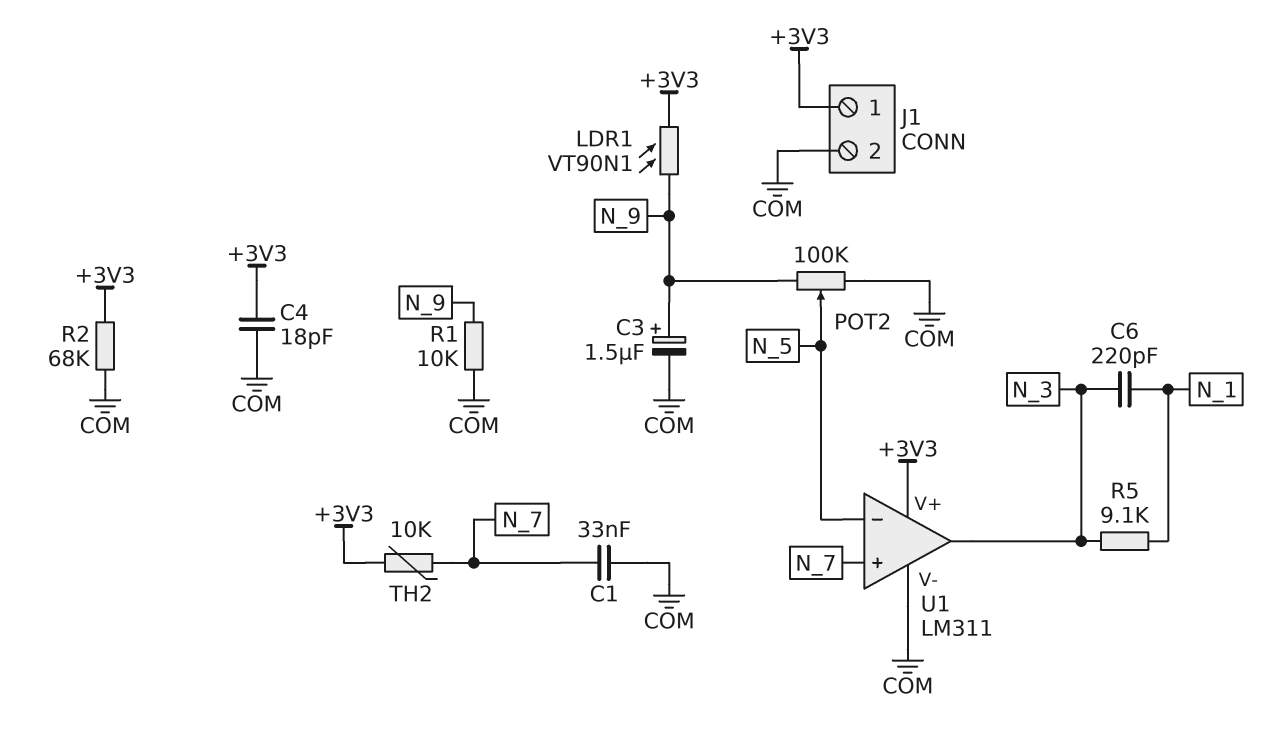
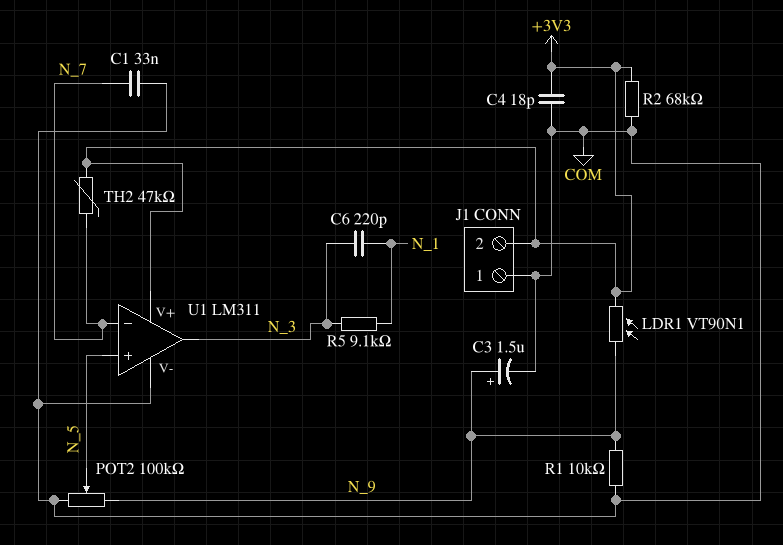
J1 pin 1: +3V3 -> COM
J1 pin 2: COM -> +3V3
TH2: 10k (+3V3, N_7) -> 47k (+3V3, N_7)
U1 pin in+: N_7 -> N_5
U1 pin in-: N_5 -> N_7

